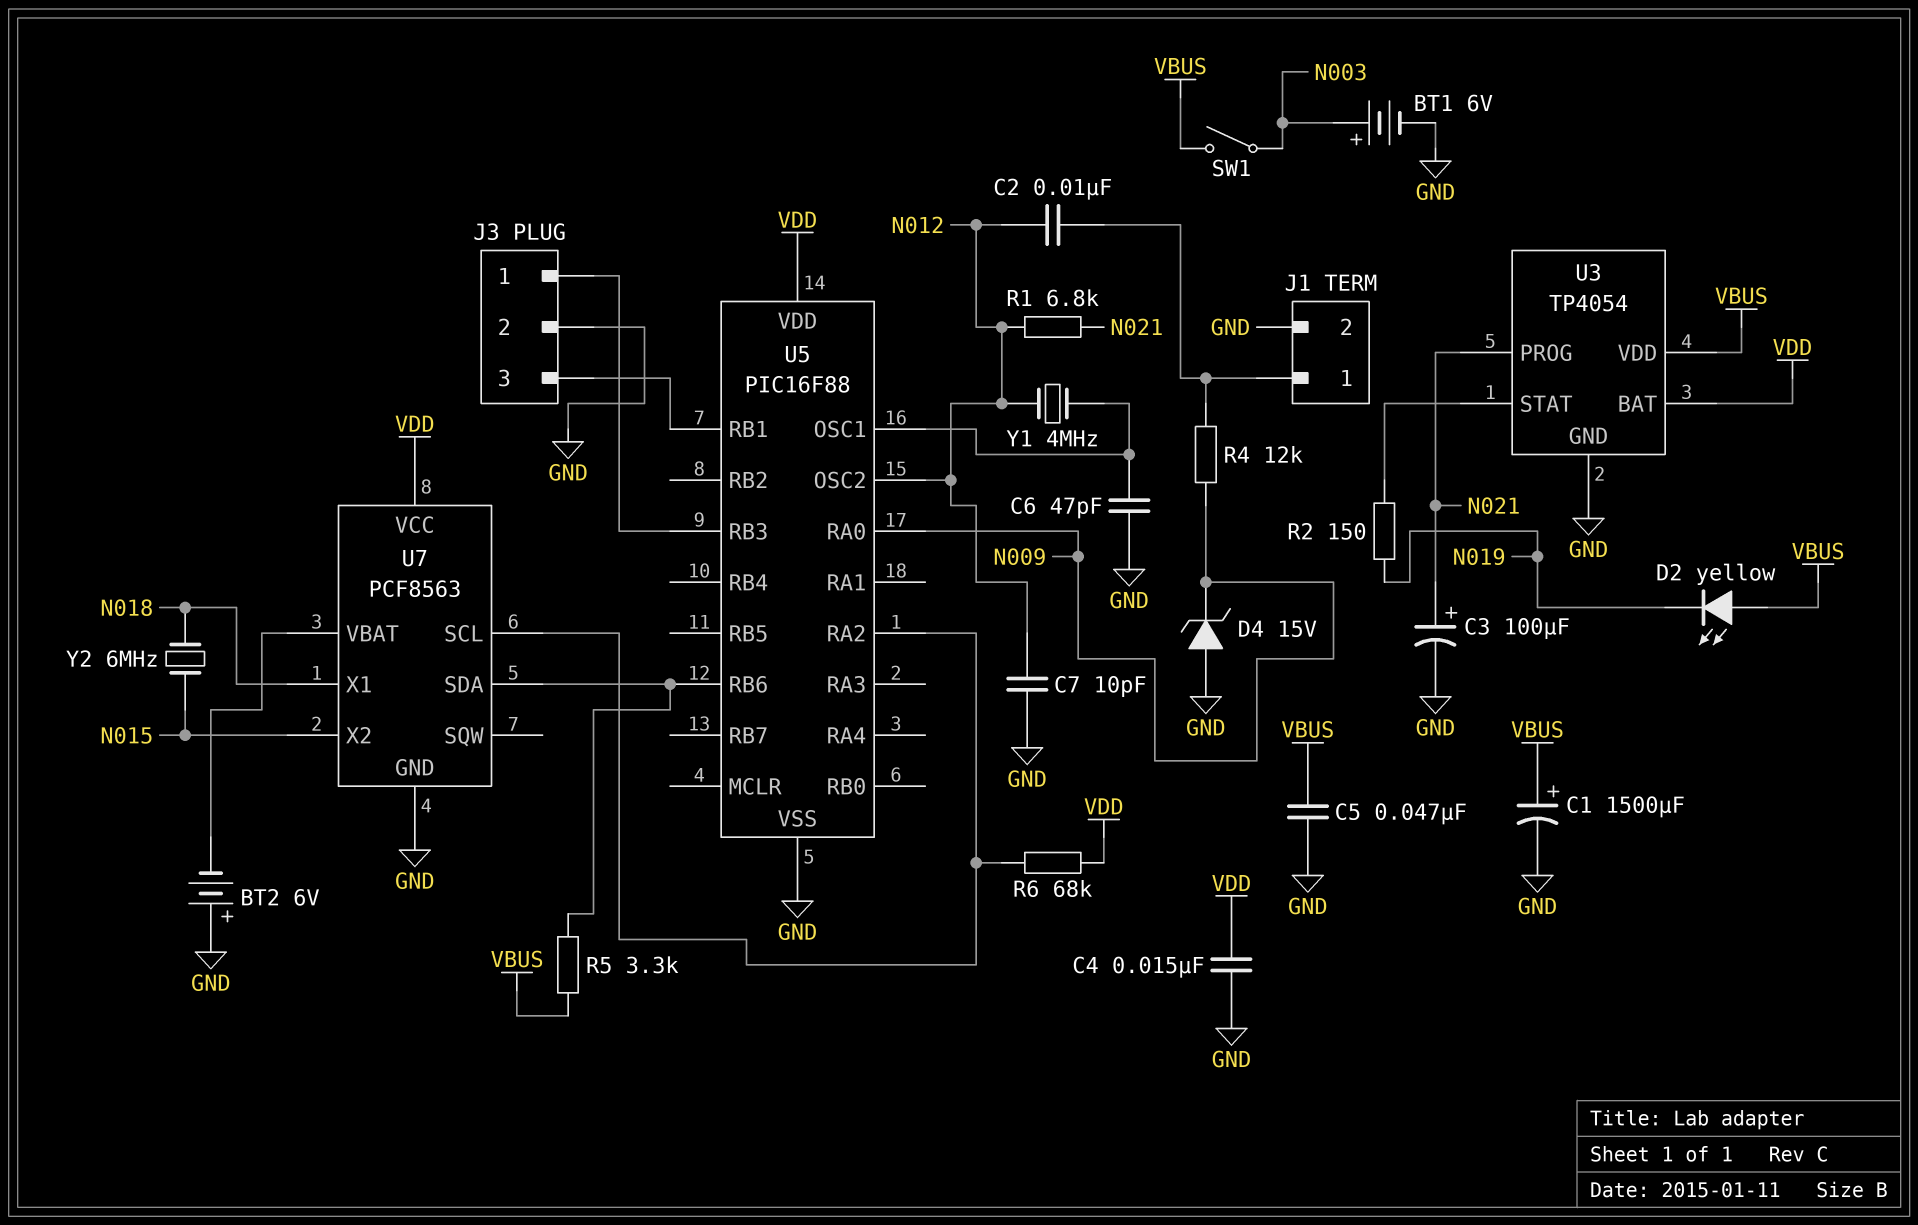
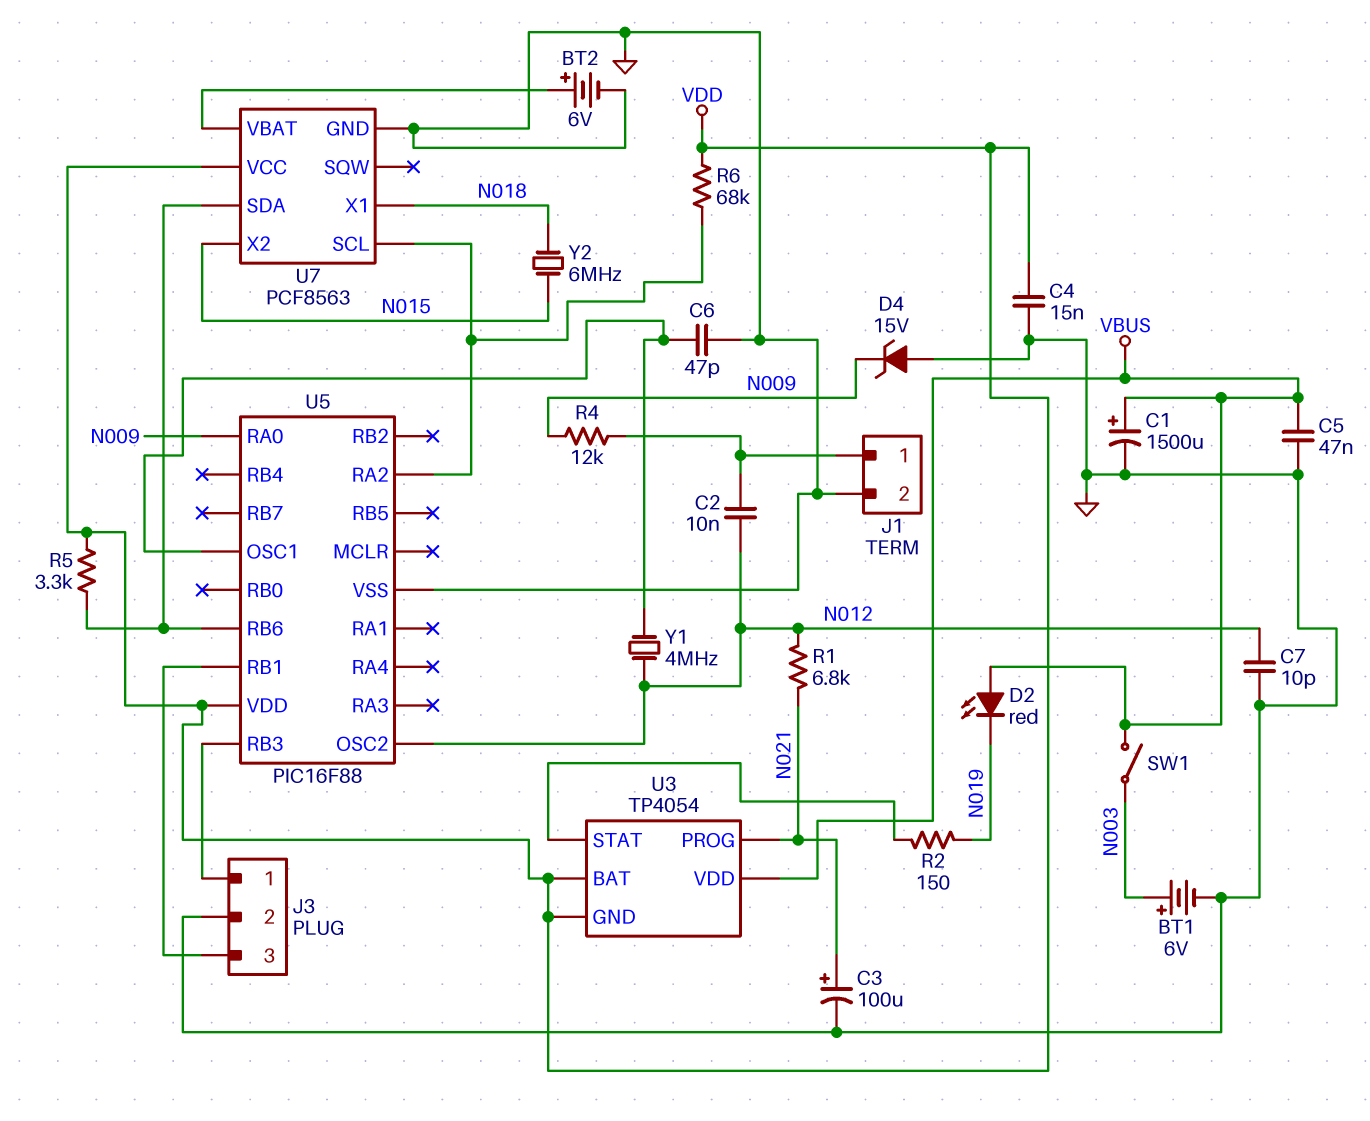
BT2: 6V (plus GND, minus U7/VBAT) -> 6V (plus U7/VBAT, minus GND)
D2: LED yellow (A VBUS, K N019) -> LED red (A VBUS, K N019)
R5: 3.3k (U5/RB6, VBUS) -> 3.3k (U5/RB6, VDD)
U3 pin GND: GND -> VDD

